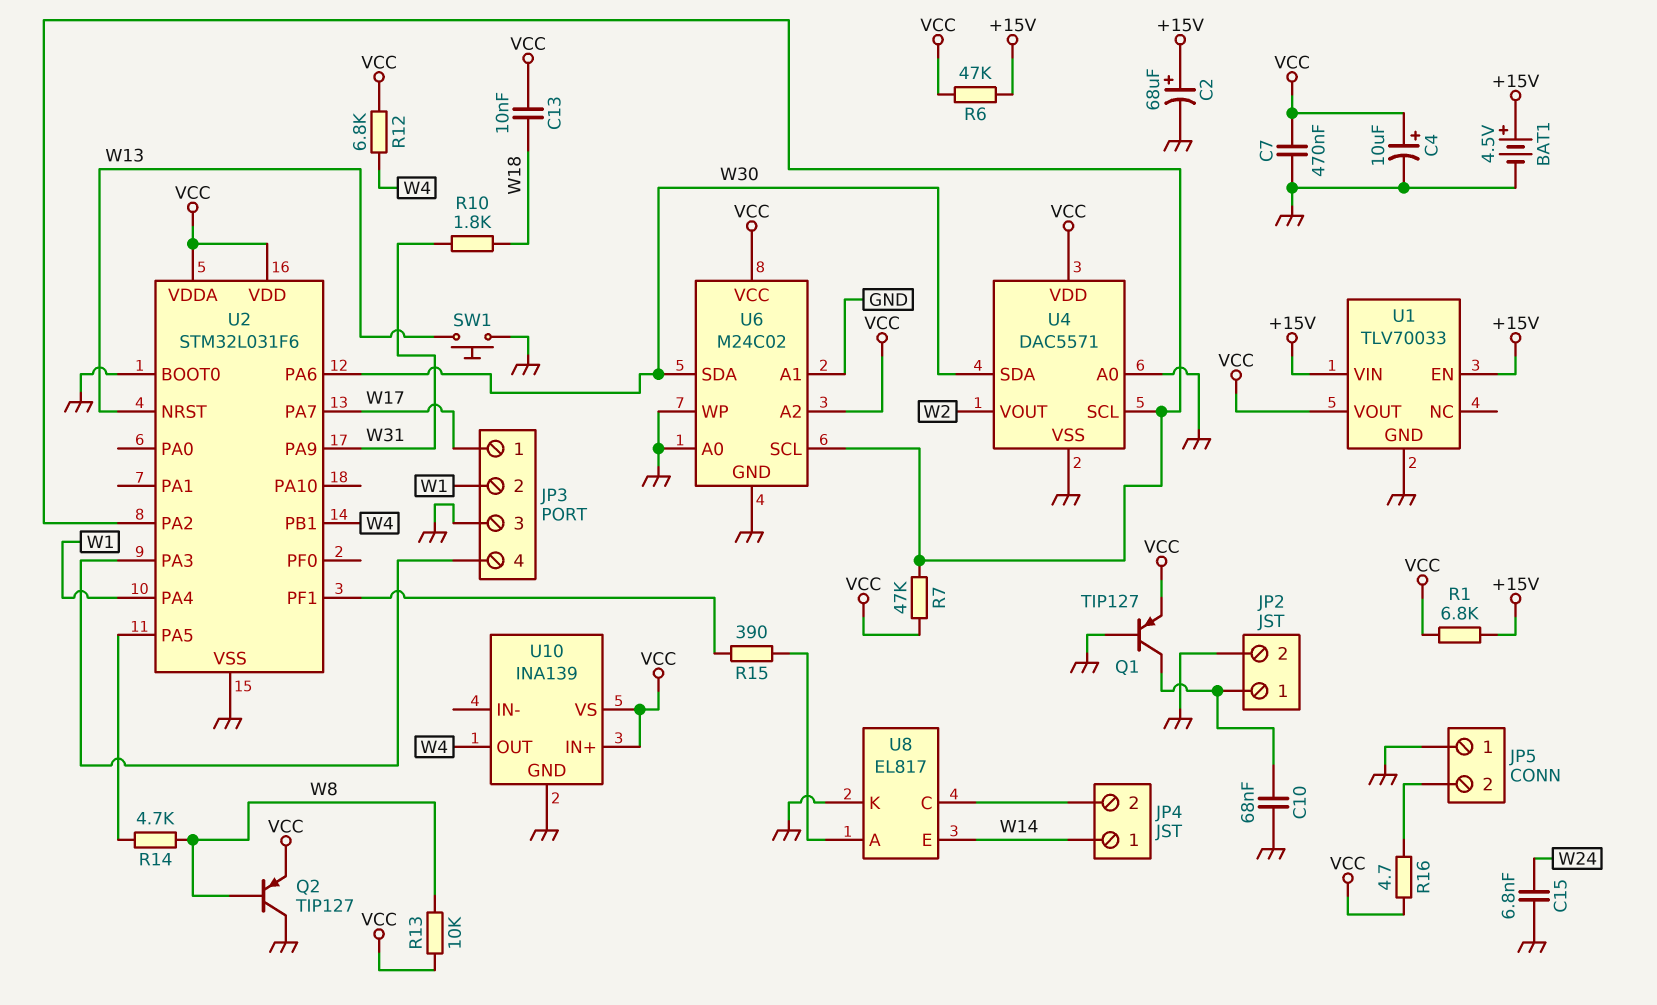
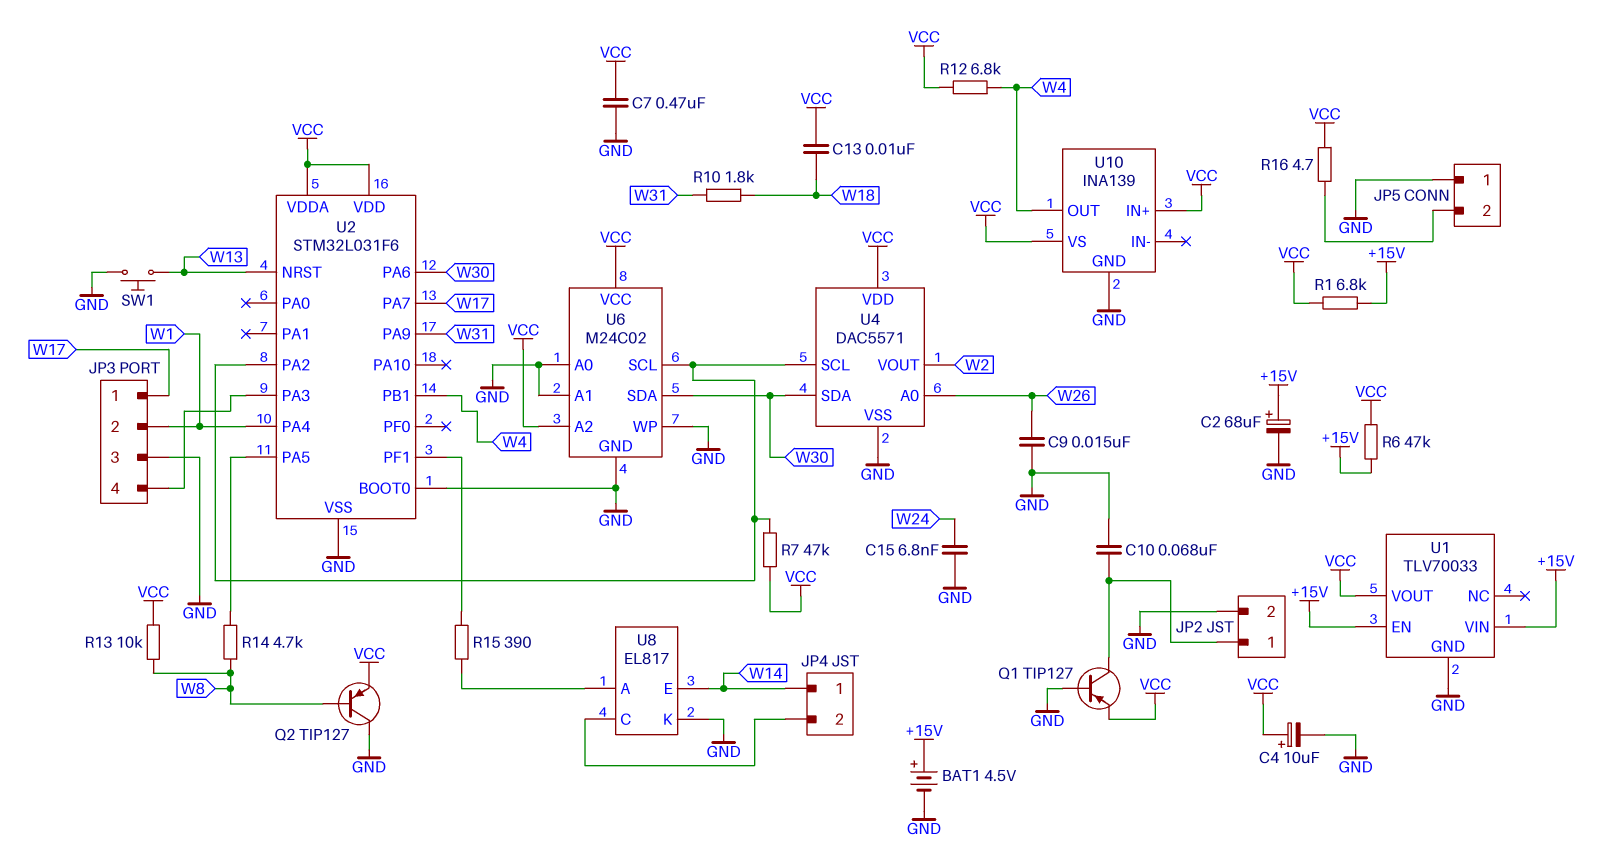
C9: none -> 15nF (GND, W26)
U4 pin A0: GND -> W26

